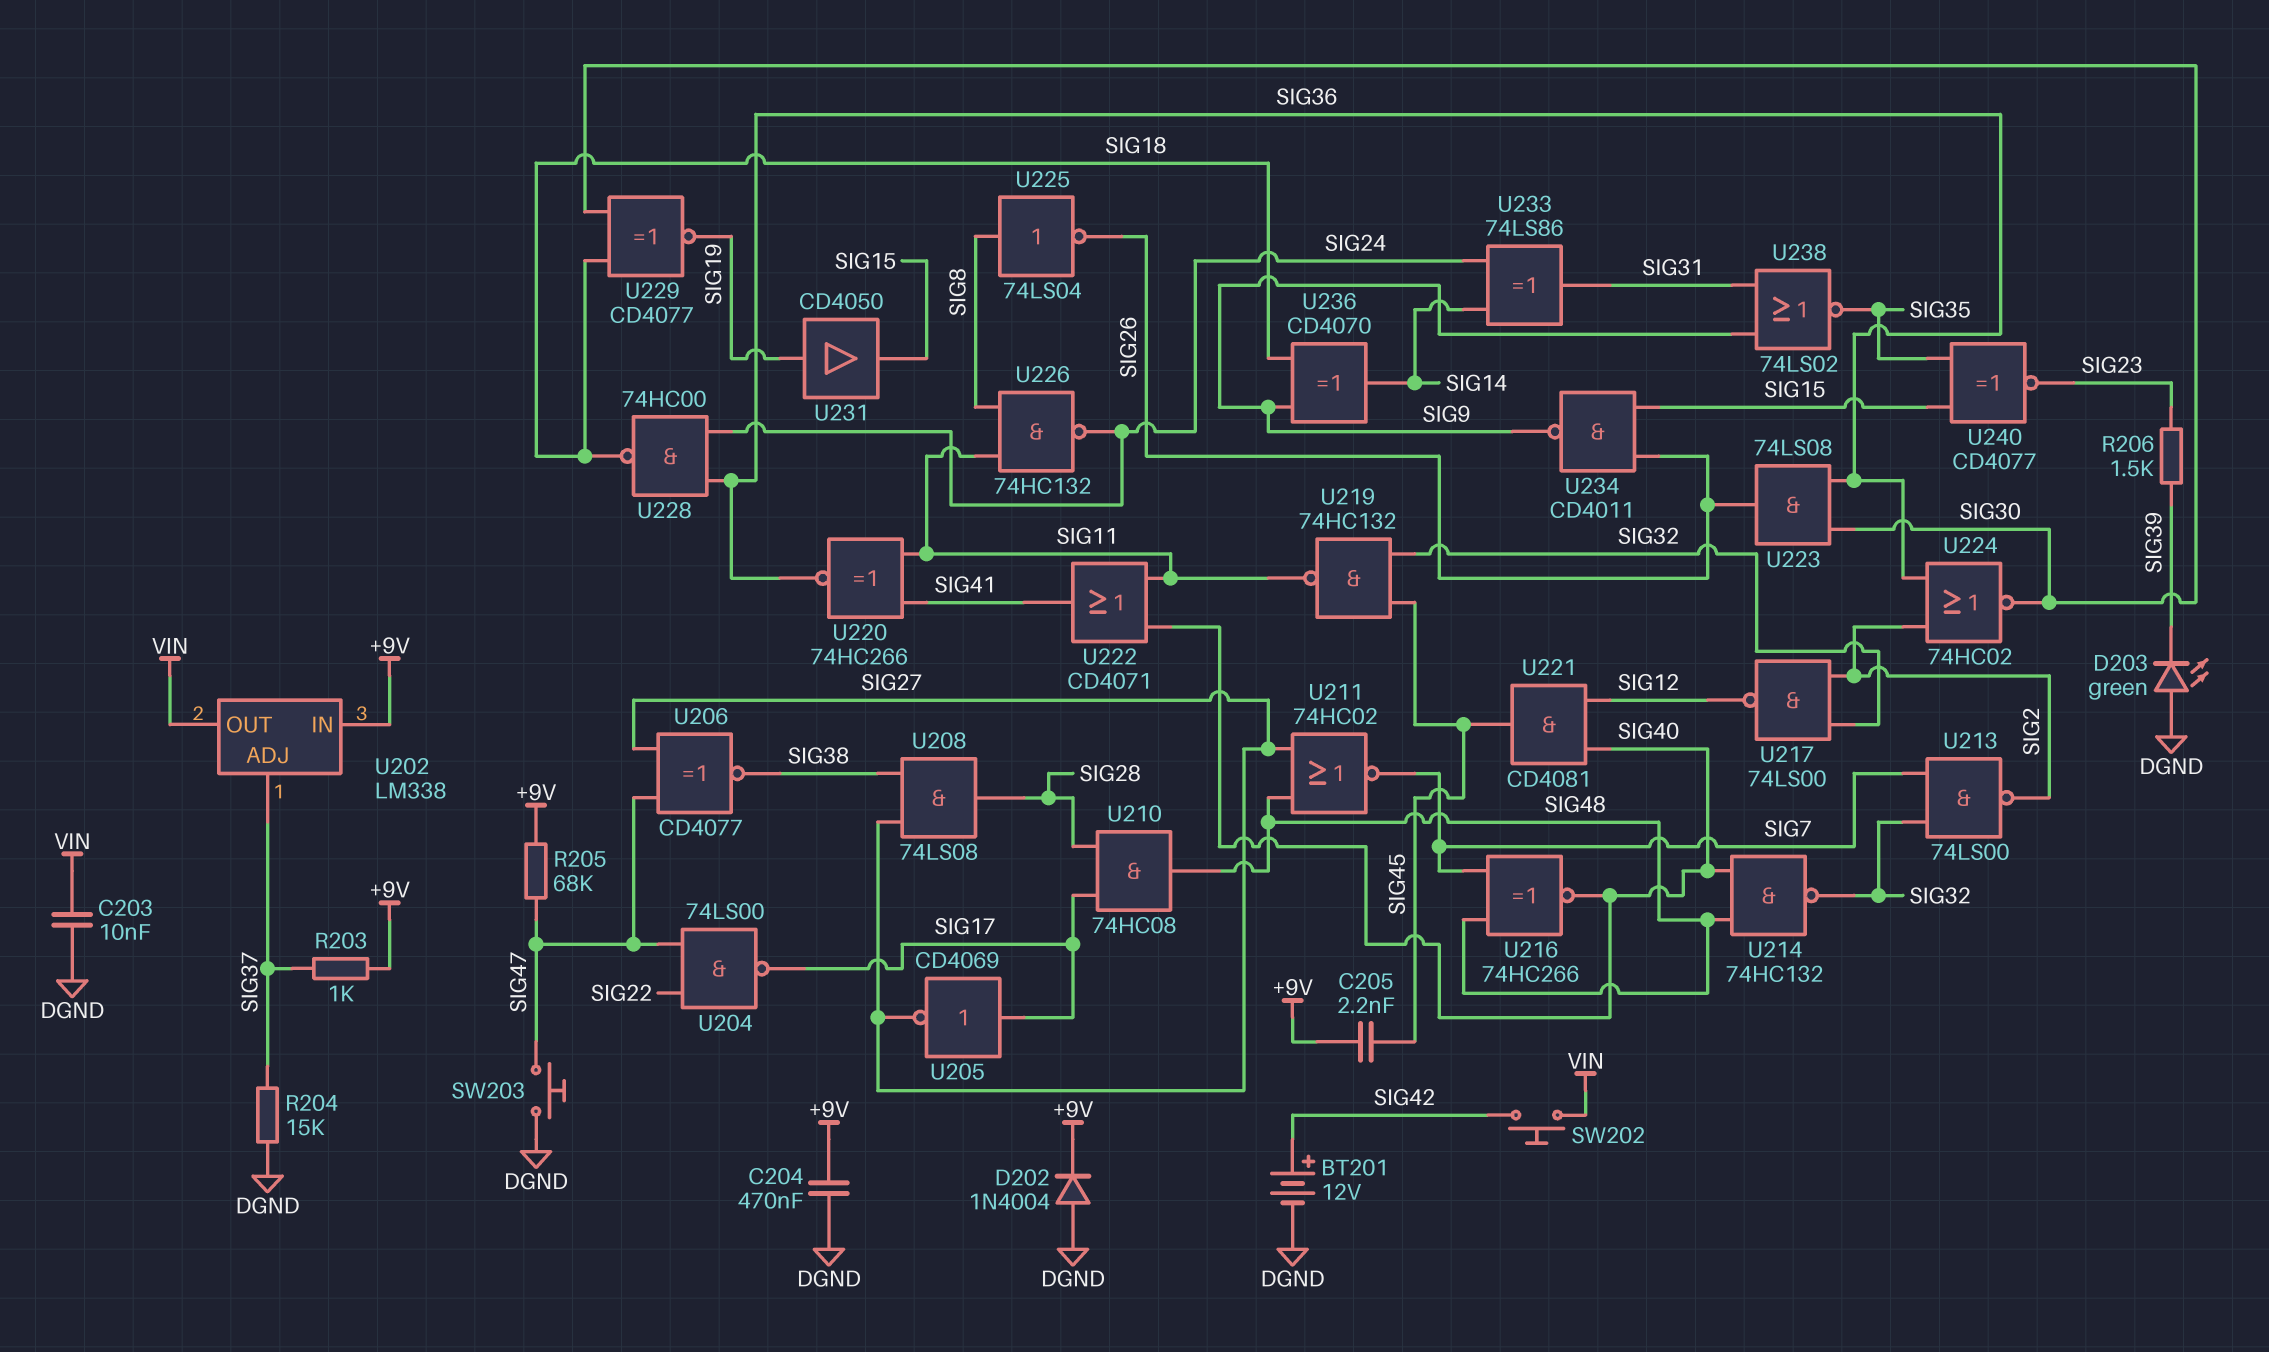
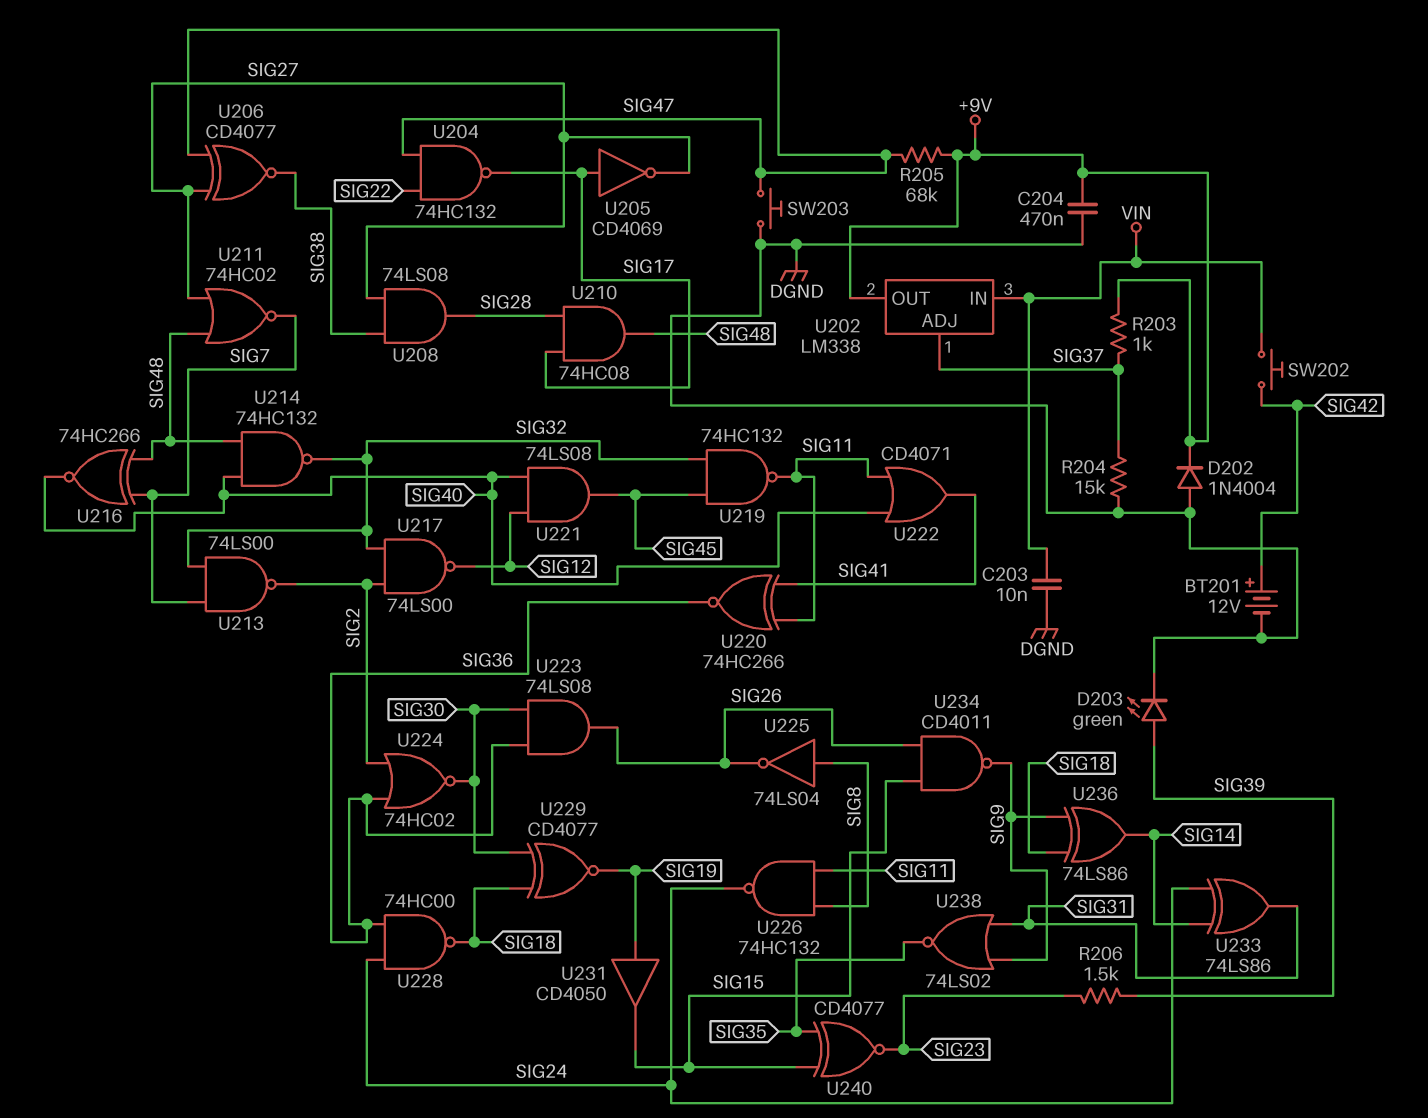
C205: 2.2nF (+9V, SIG45) -> none
D203: LED green (A DGND, K SIG39) -> LED green (A SIG39, K DGND)
U202 pin IN: +9V -> VIN
U202 pin OUT: VIN -> +9V
U204: NAND 74LS00 (in SIG22, in SIG47, out SIG17) -> NAND 74HC132 (in SIG22, in SIG47, out SIG17)
U221: AND CD4081 (in SIG12, in SIG40, out SIG45) -> AND 74LS08 (in SIG12, in SIG40, out SIG45)
U236: XOR CD4070 (in SIG9, in SIG18, out SIG14) -> XOR 74LS86 (in SIG9, in SIG18, out SIG14)

